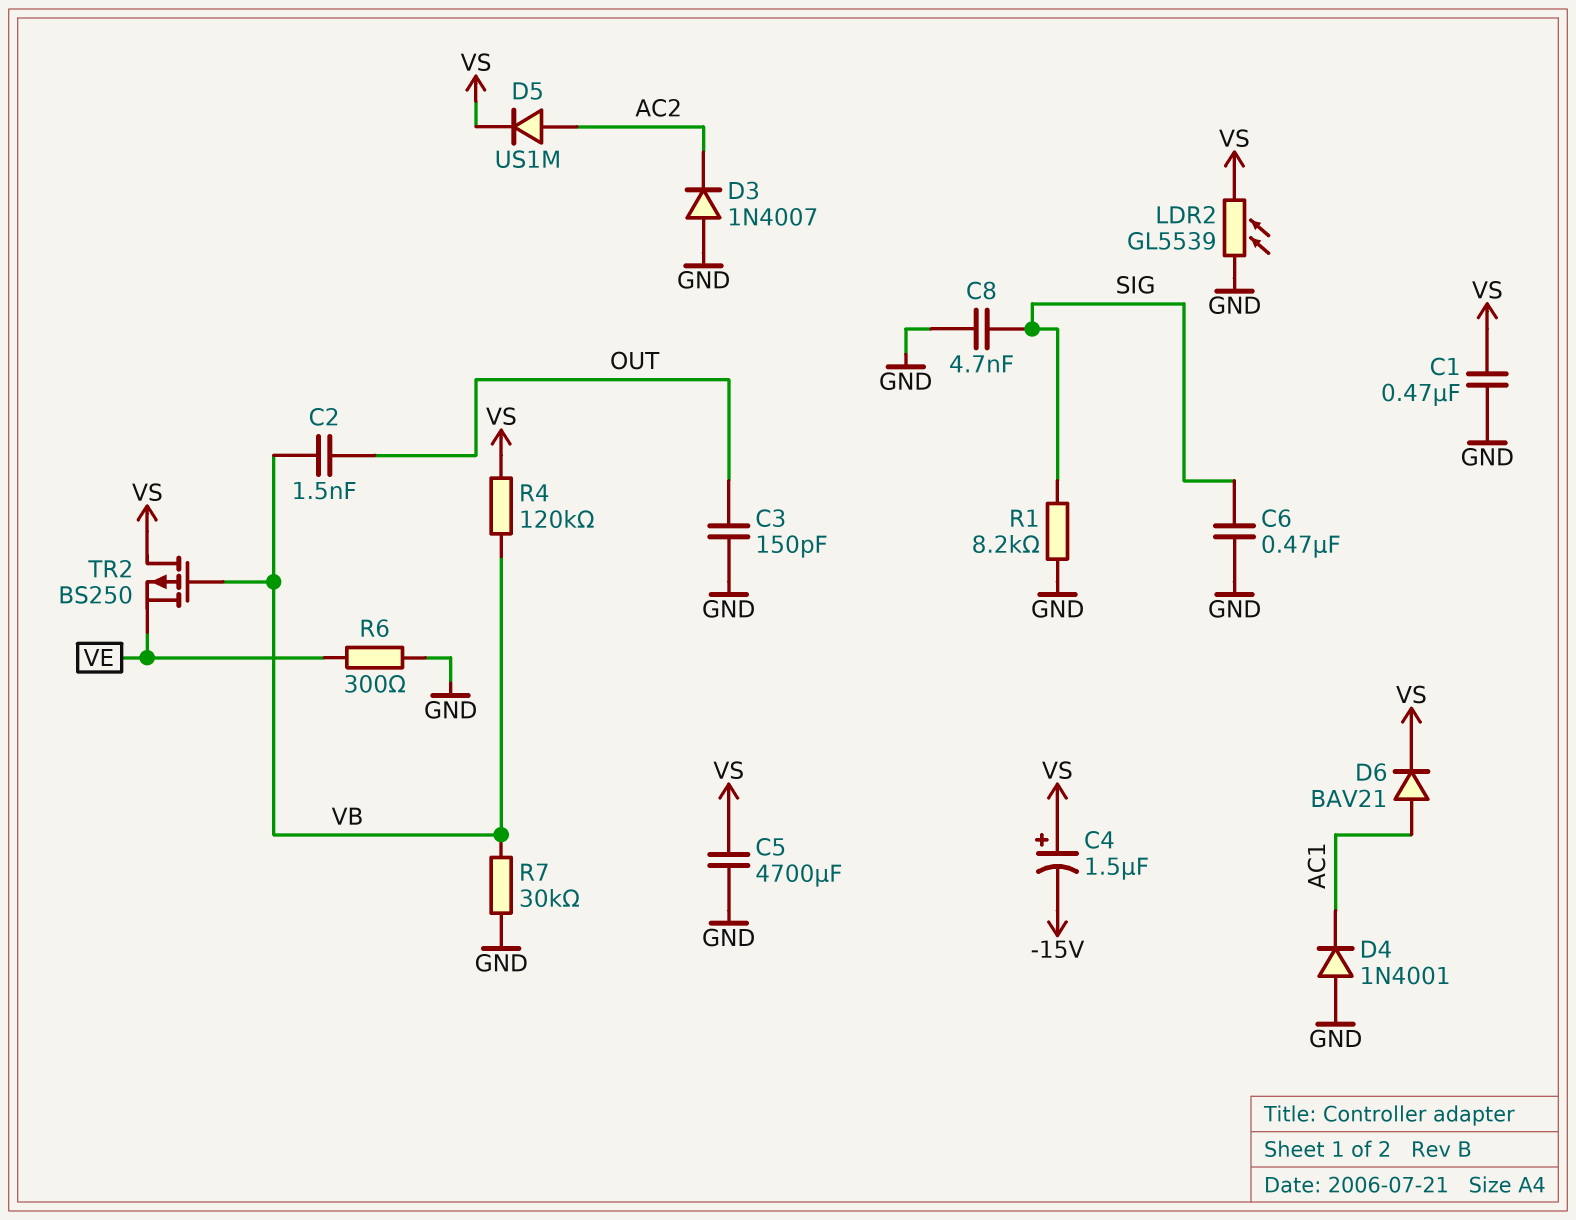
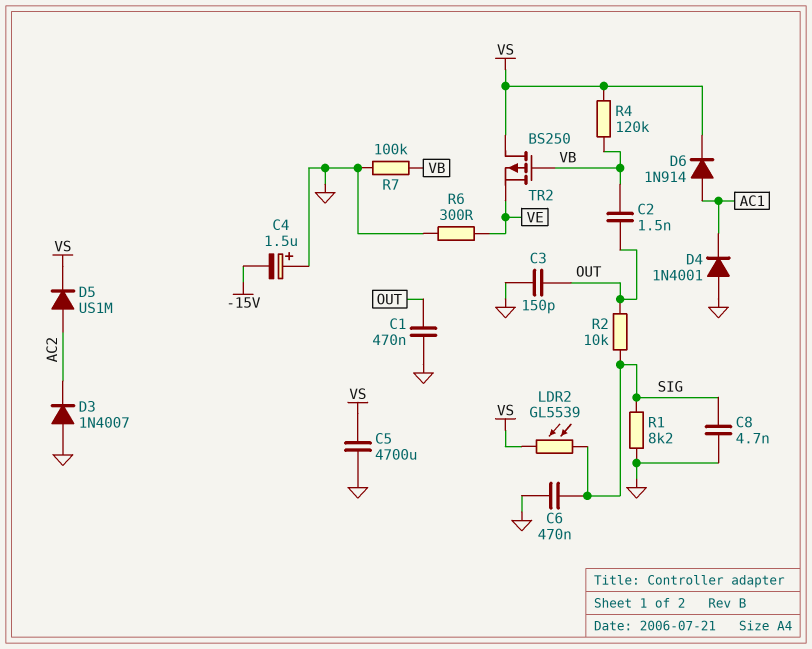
C1: 470nF (GND, VS) -> 470nF (GND, OUT)
C4: 1.5uF (plus VS, minus -15V) -> 1.5uF (plus GND, minus -15V)
D6: diode BAV21 (A AC1, K VS) -> diode 1N914 (A AC1, K VS)
LDR2: GL5539 (GND, VS) -> GL5539 (SIG, VS)
R2: none -> 10k (OUT, SIG)
R7: 30k (GND, VB) -> 100k (GND, VB)

